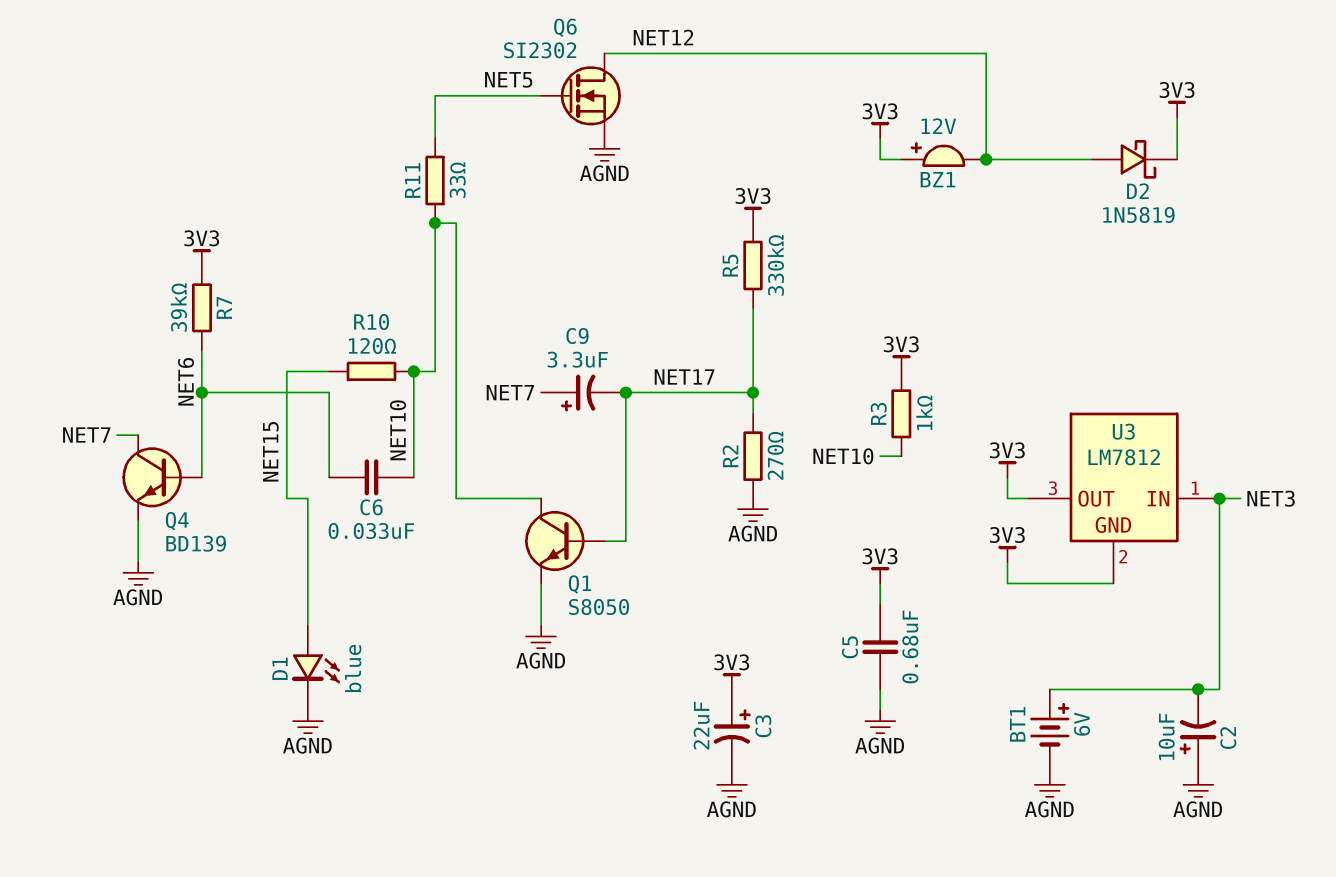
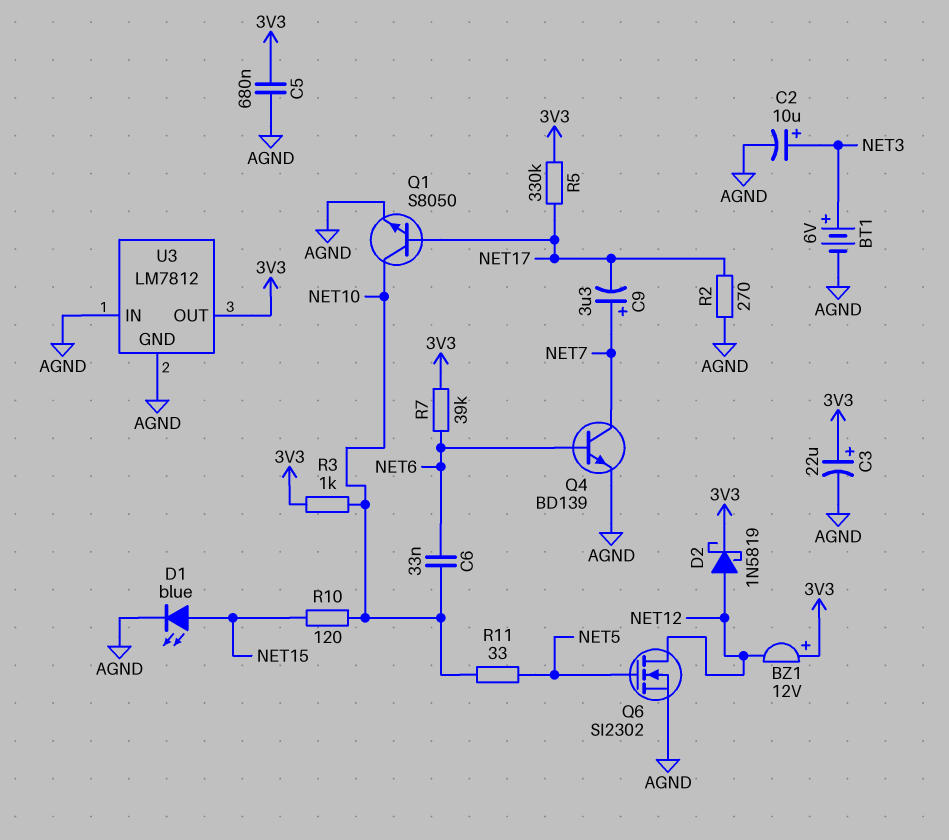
C2: 10uF (plus AGND, minus NET3) -> 10uF (plus NET3, minus AGND)
U3 pin GND: 3V3 -> AGND
U3 pin IN: NET3 -> AGND

